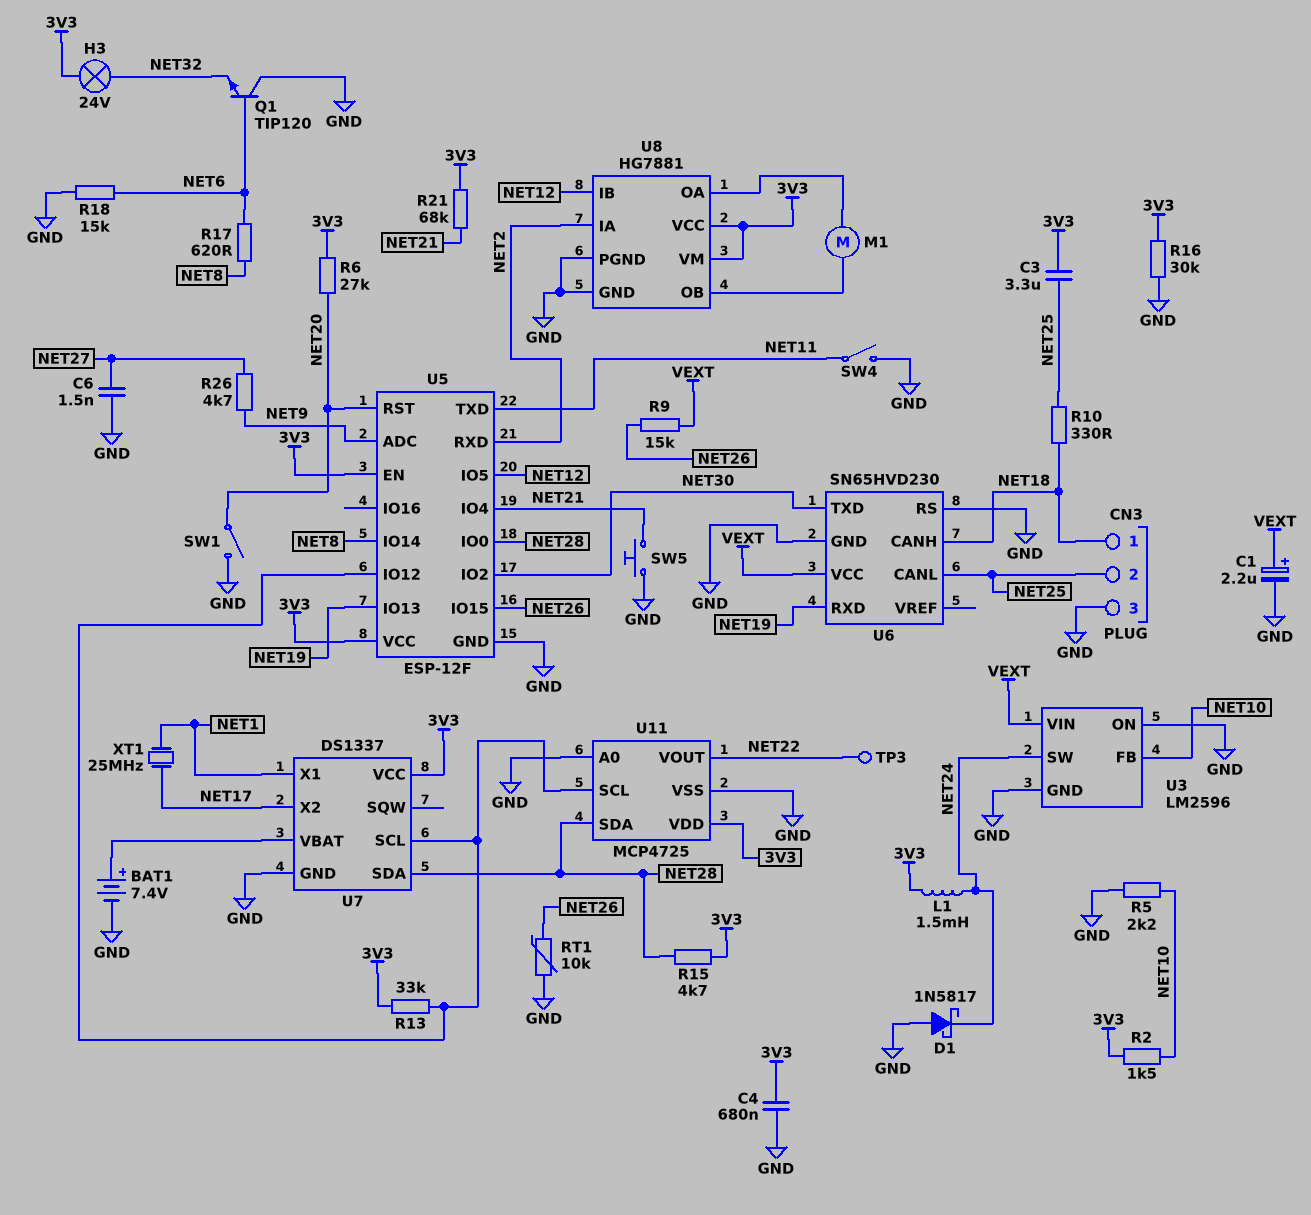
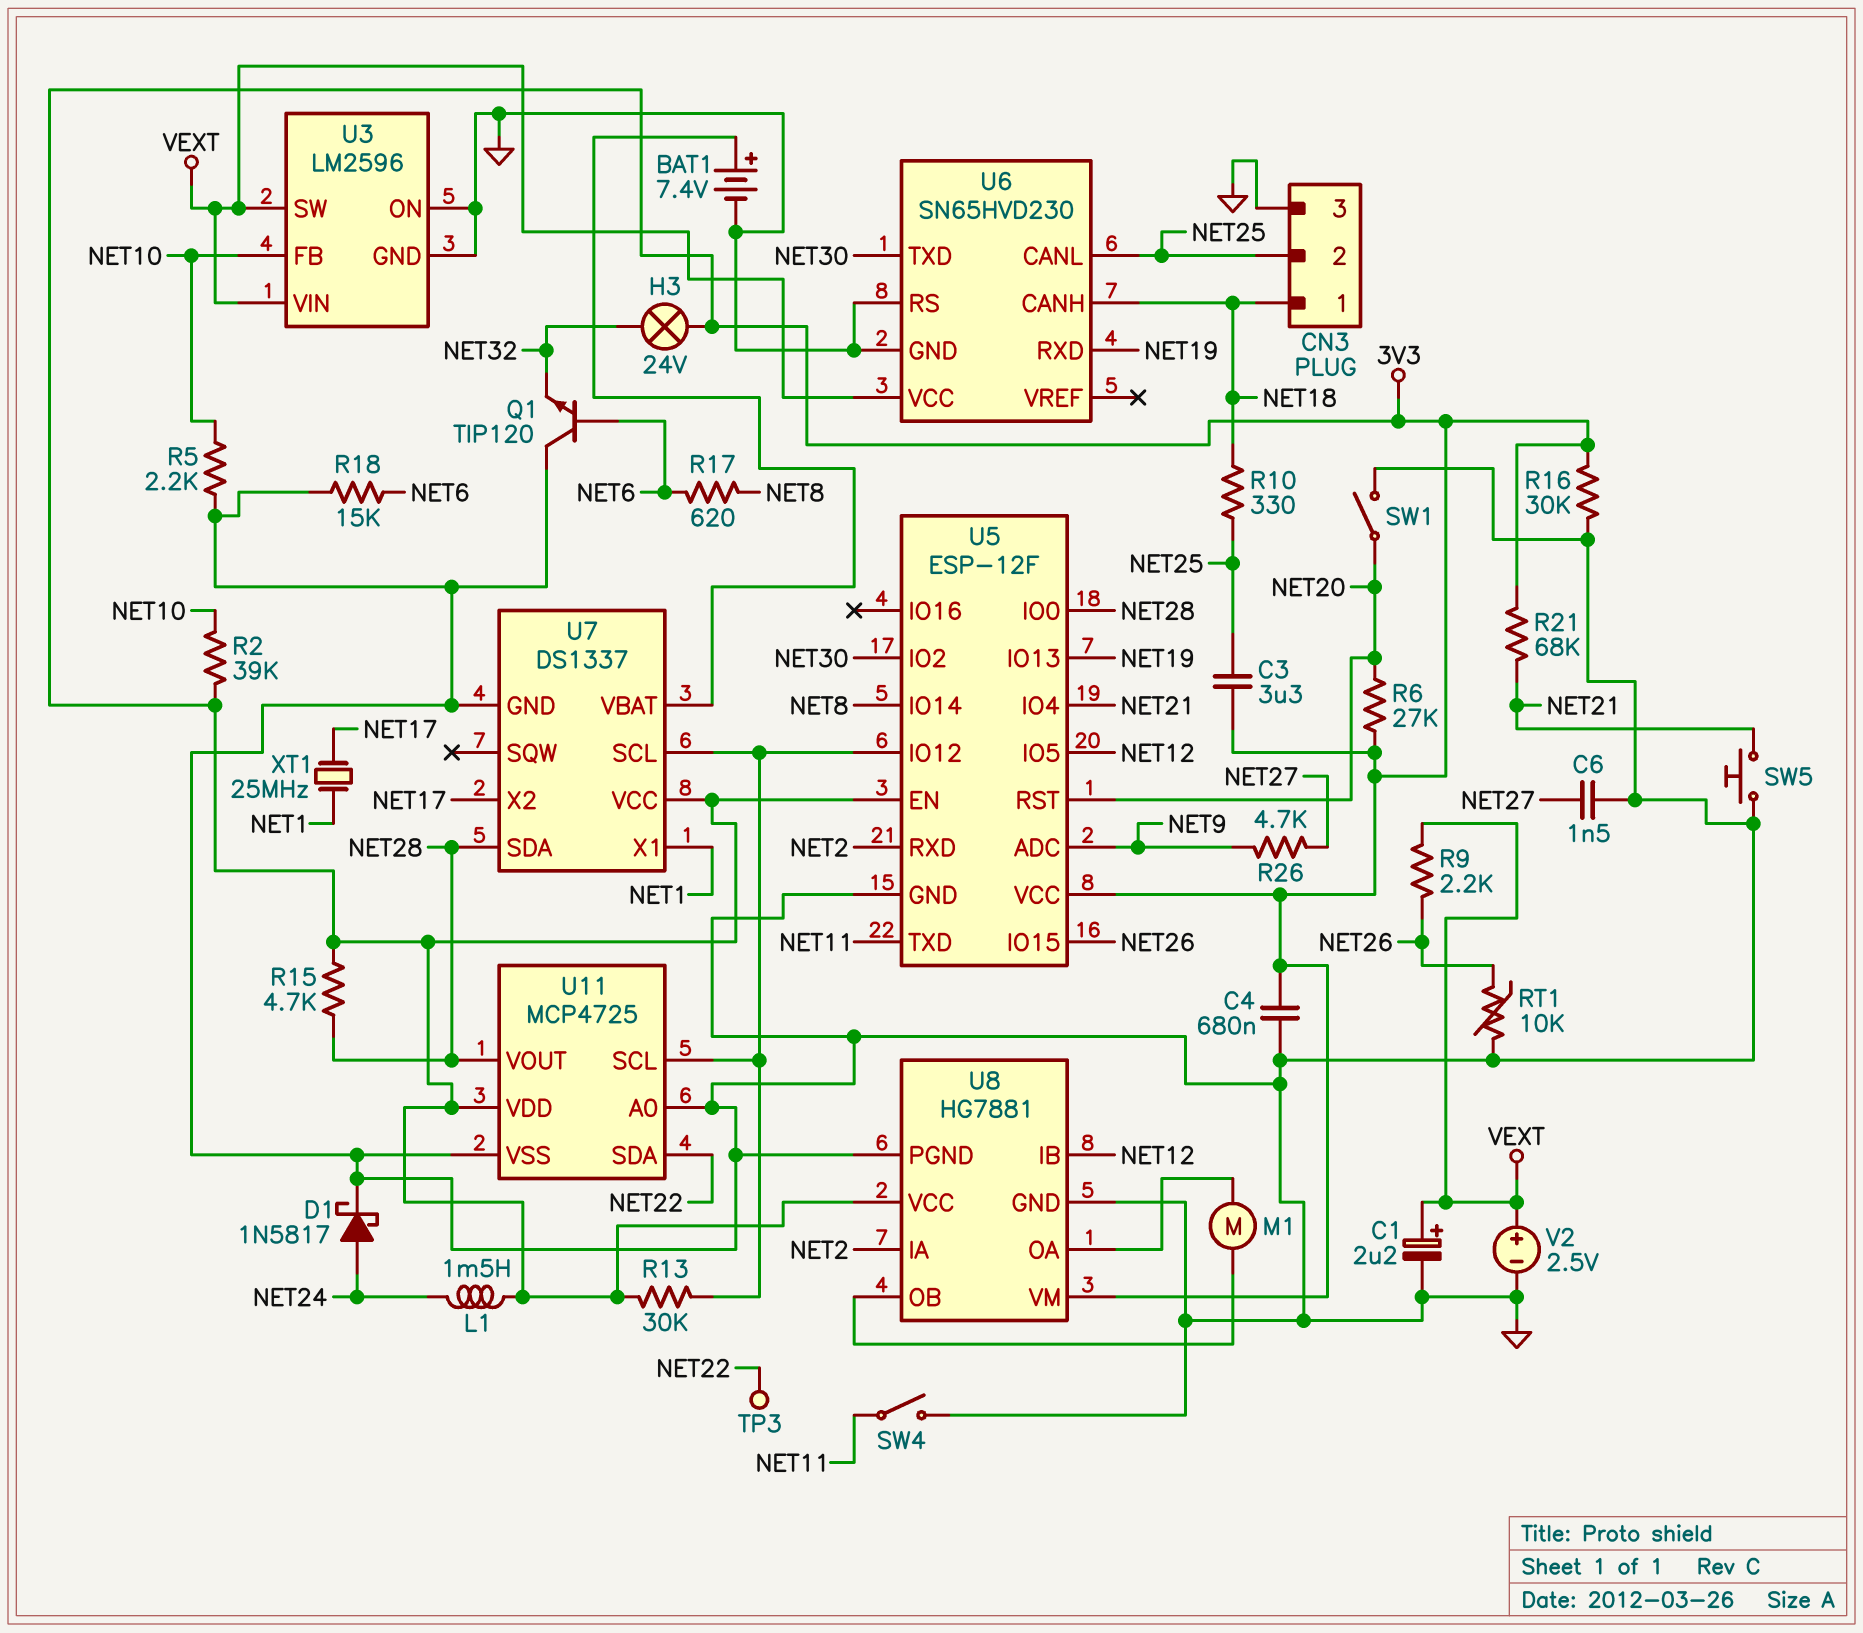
D1: schottky 1N5817 (A GND, K NET24) -> schottky 1N5817 (A NET24, K GND)
R2: 1.5k (3V3, NET10) -> 39k (3V3, NET10)
R9: 15k (NET26, VEXT) -> 2.2k (NET26, VEXT)
R13: 33k (3V3, U5/IO12) -> 30k (3V3, U5/IO12)
U3 pin SW: NET24 -> VEXT
U11 pin SDA: NET28 -> NET22
U11 pin VOUT: NET22 -> NET28
V2: none -> 2.5V (plus VEXT, minus GND)

